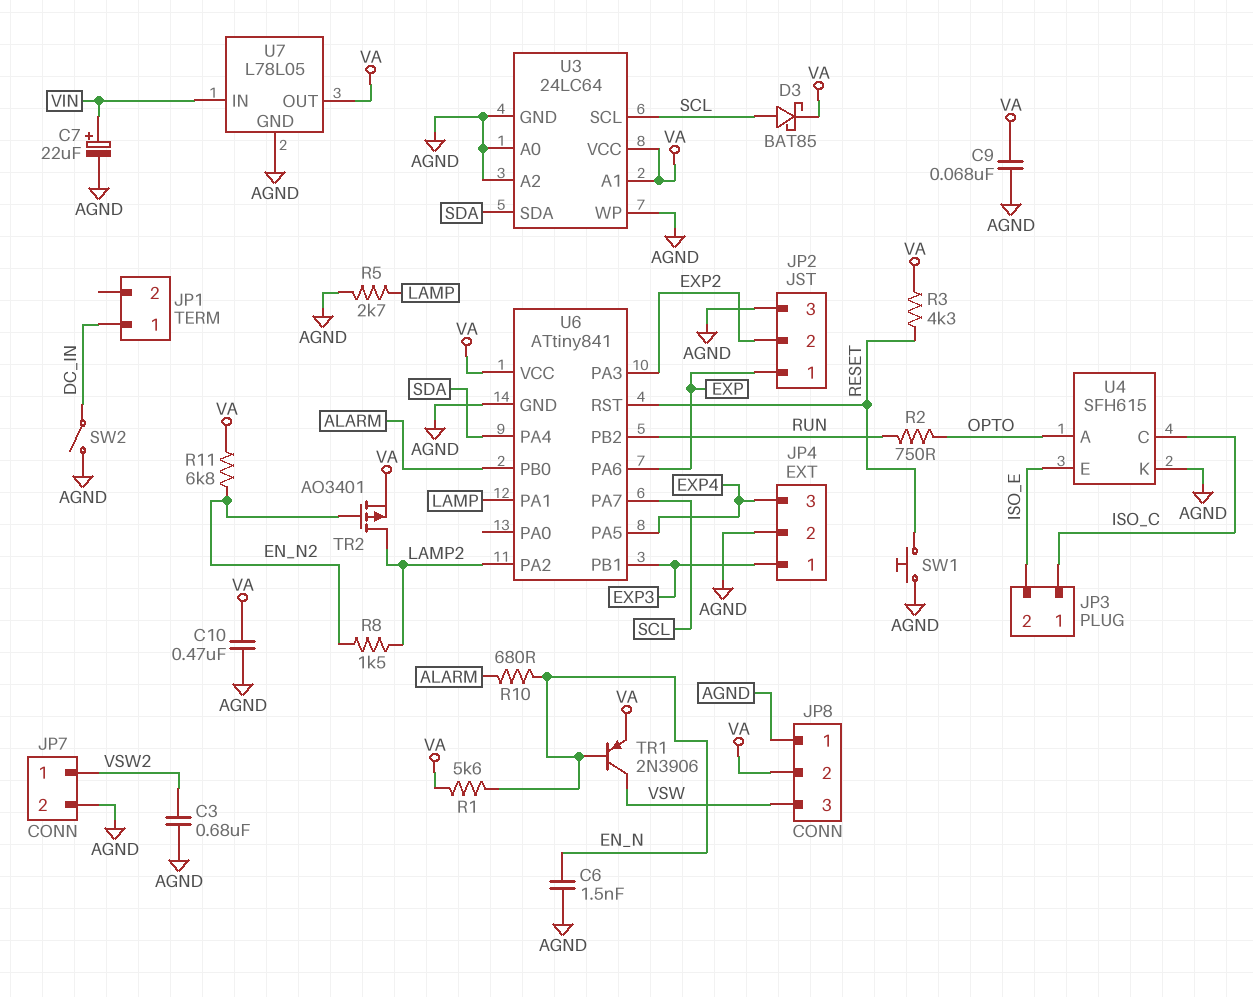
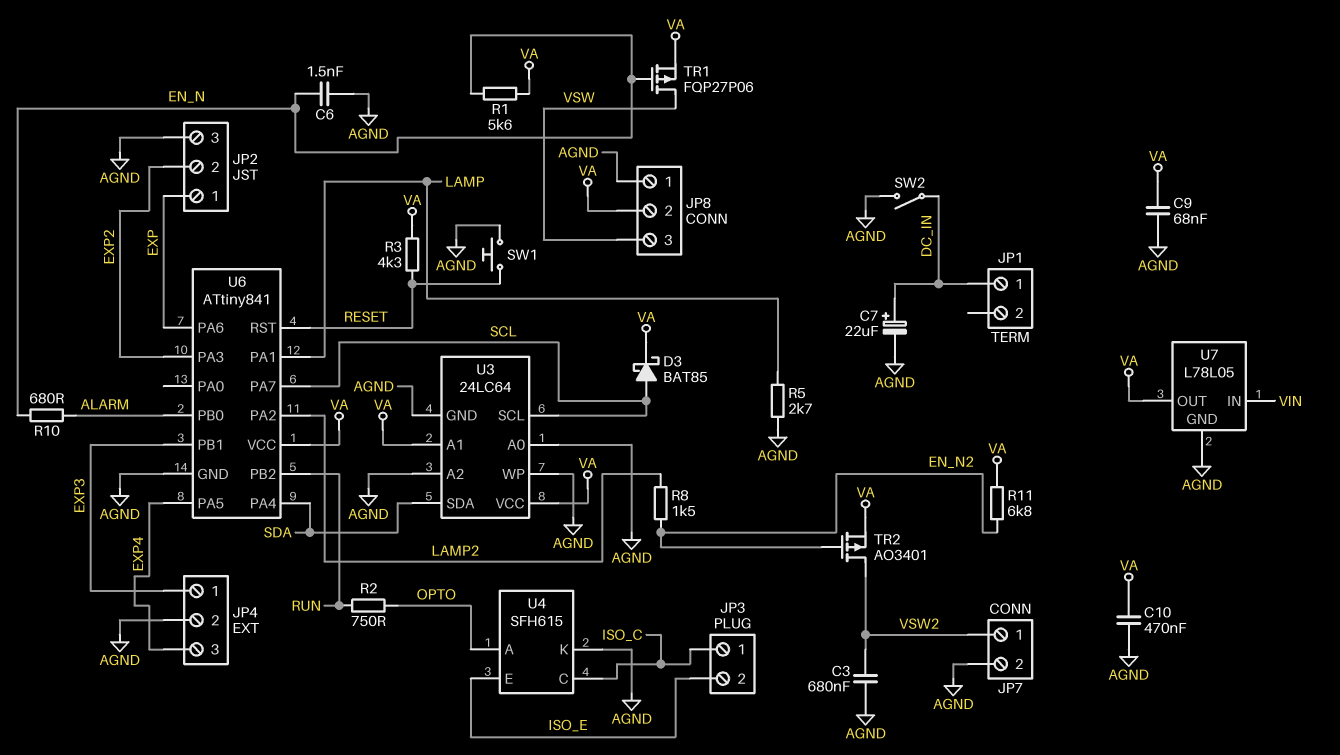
C7: 22uF (plus VIN, minus AGND) -> 22uF (plus DC_IN, minus AGND)
TR1: PNP 2N3906 (B EN_N, C VSW, E VA) -> PMOS FQP27P06 (G EN_N, D VSW, S VA)
TR2: PMOS AO3401 (G EN_N2, D LAMP2, S VA) -> PMOS AO3401 (G EN_N2, D VSW2, S VA)

